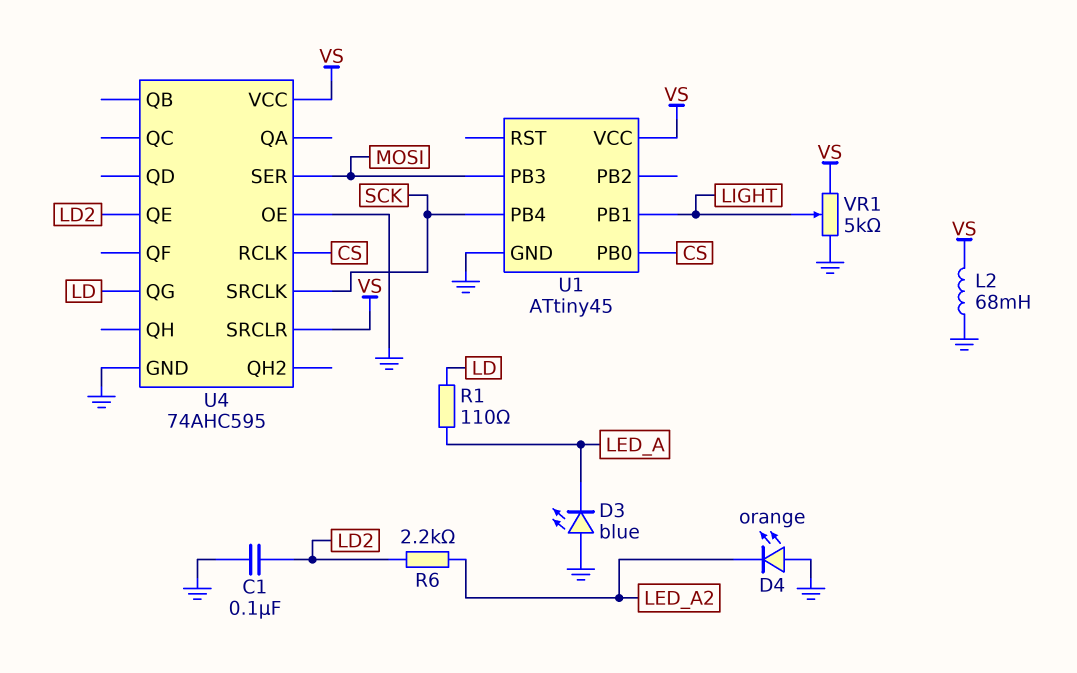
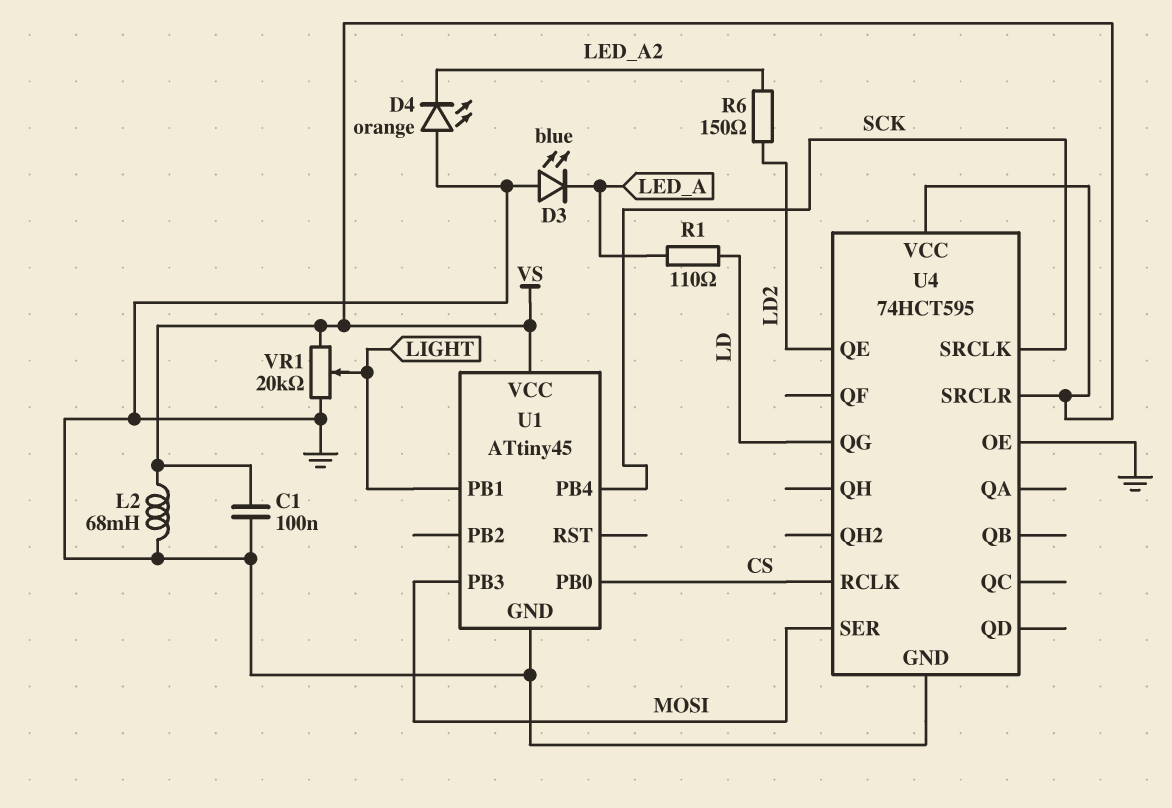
C1: 100nF (GND, LD2) -> 100nF (GND, VS)
R6: 2.2k (LD2, LED_A2) -> 150 (LD2, LED_A2)
U4: 74AHC595 -> 74HCT595
VR1: 5k (GND, VS, wiper LIGHT) -> 20k (GND, VS, wiper LIGHT)

